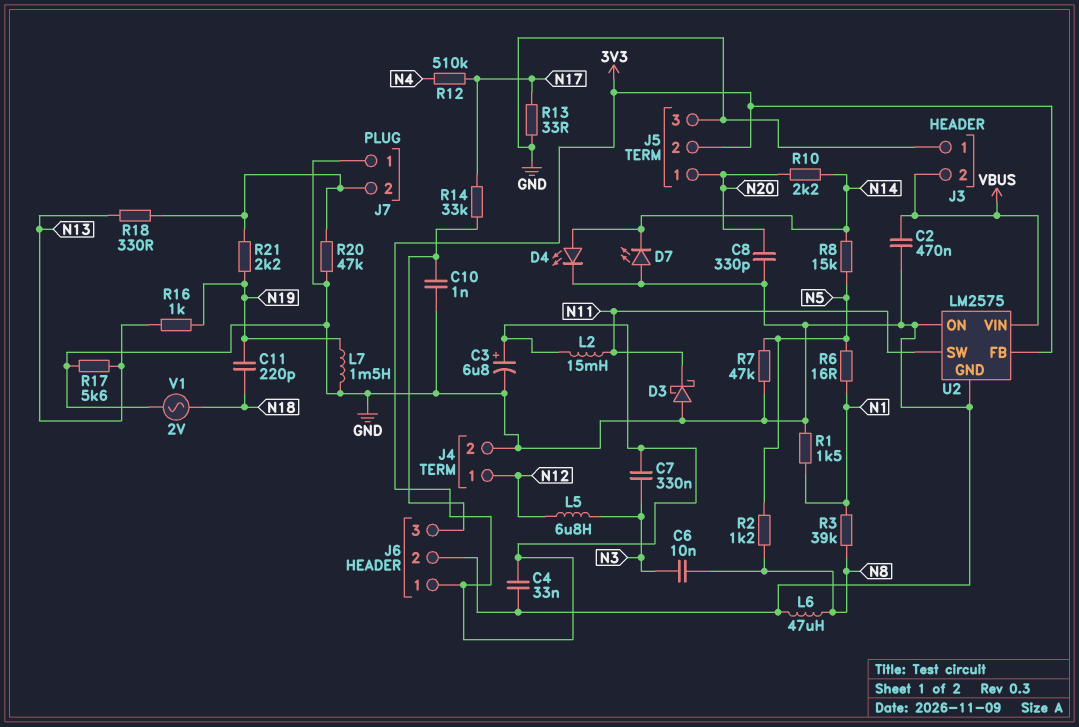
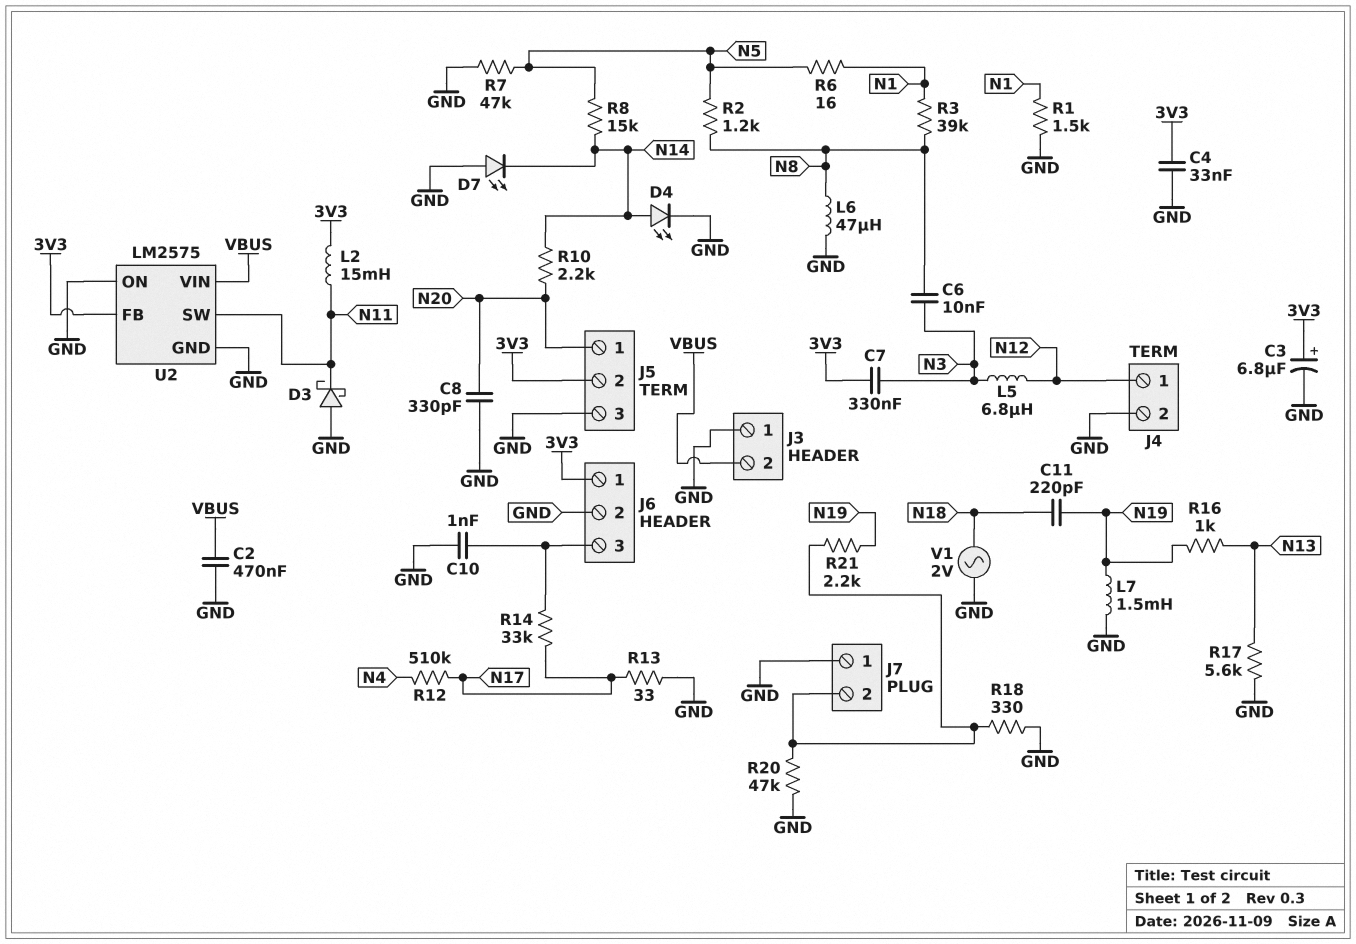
R18: 330 (J7/2, N13) -> 330 (GND, J7/2)

